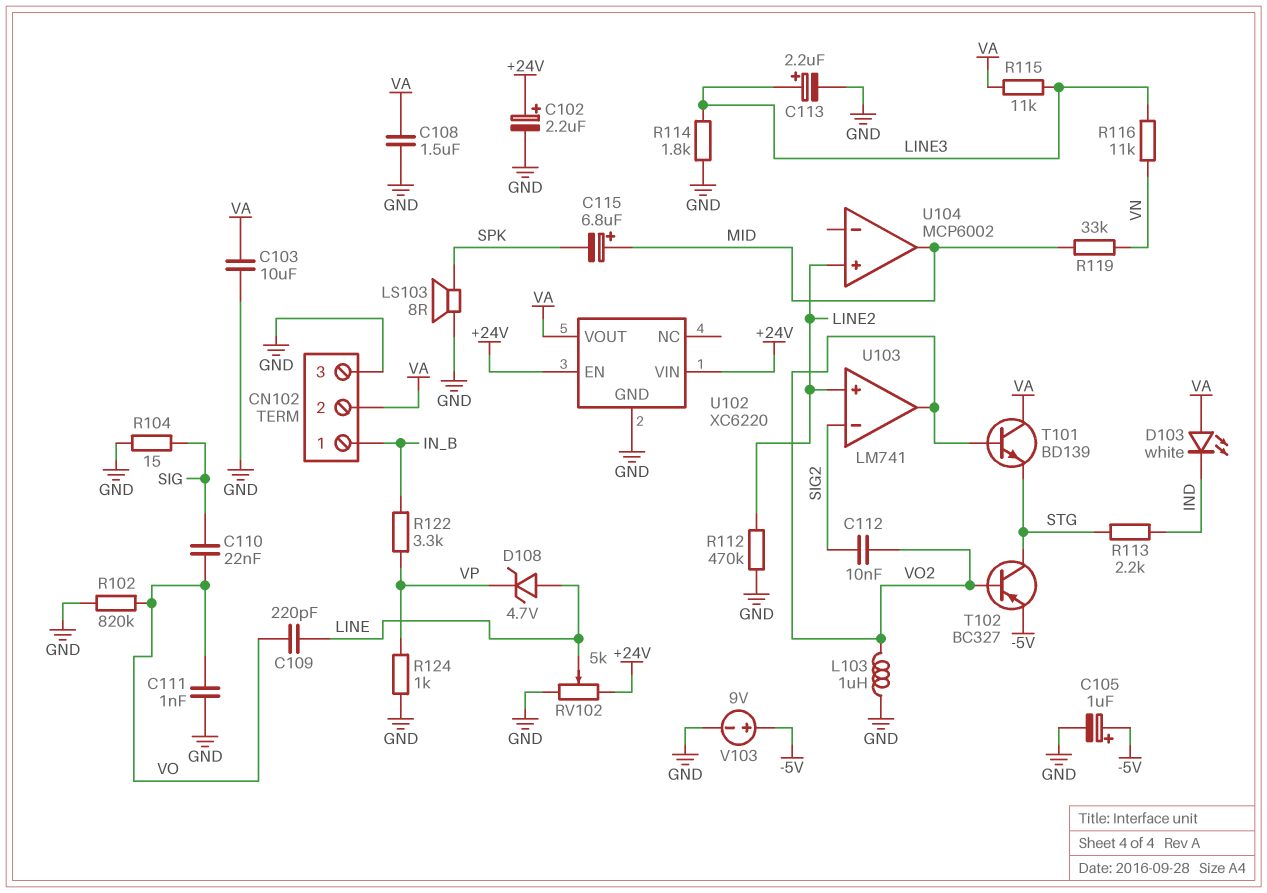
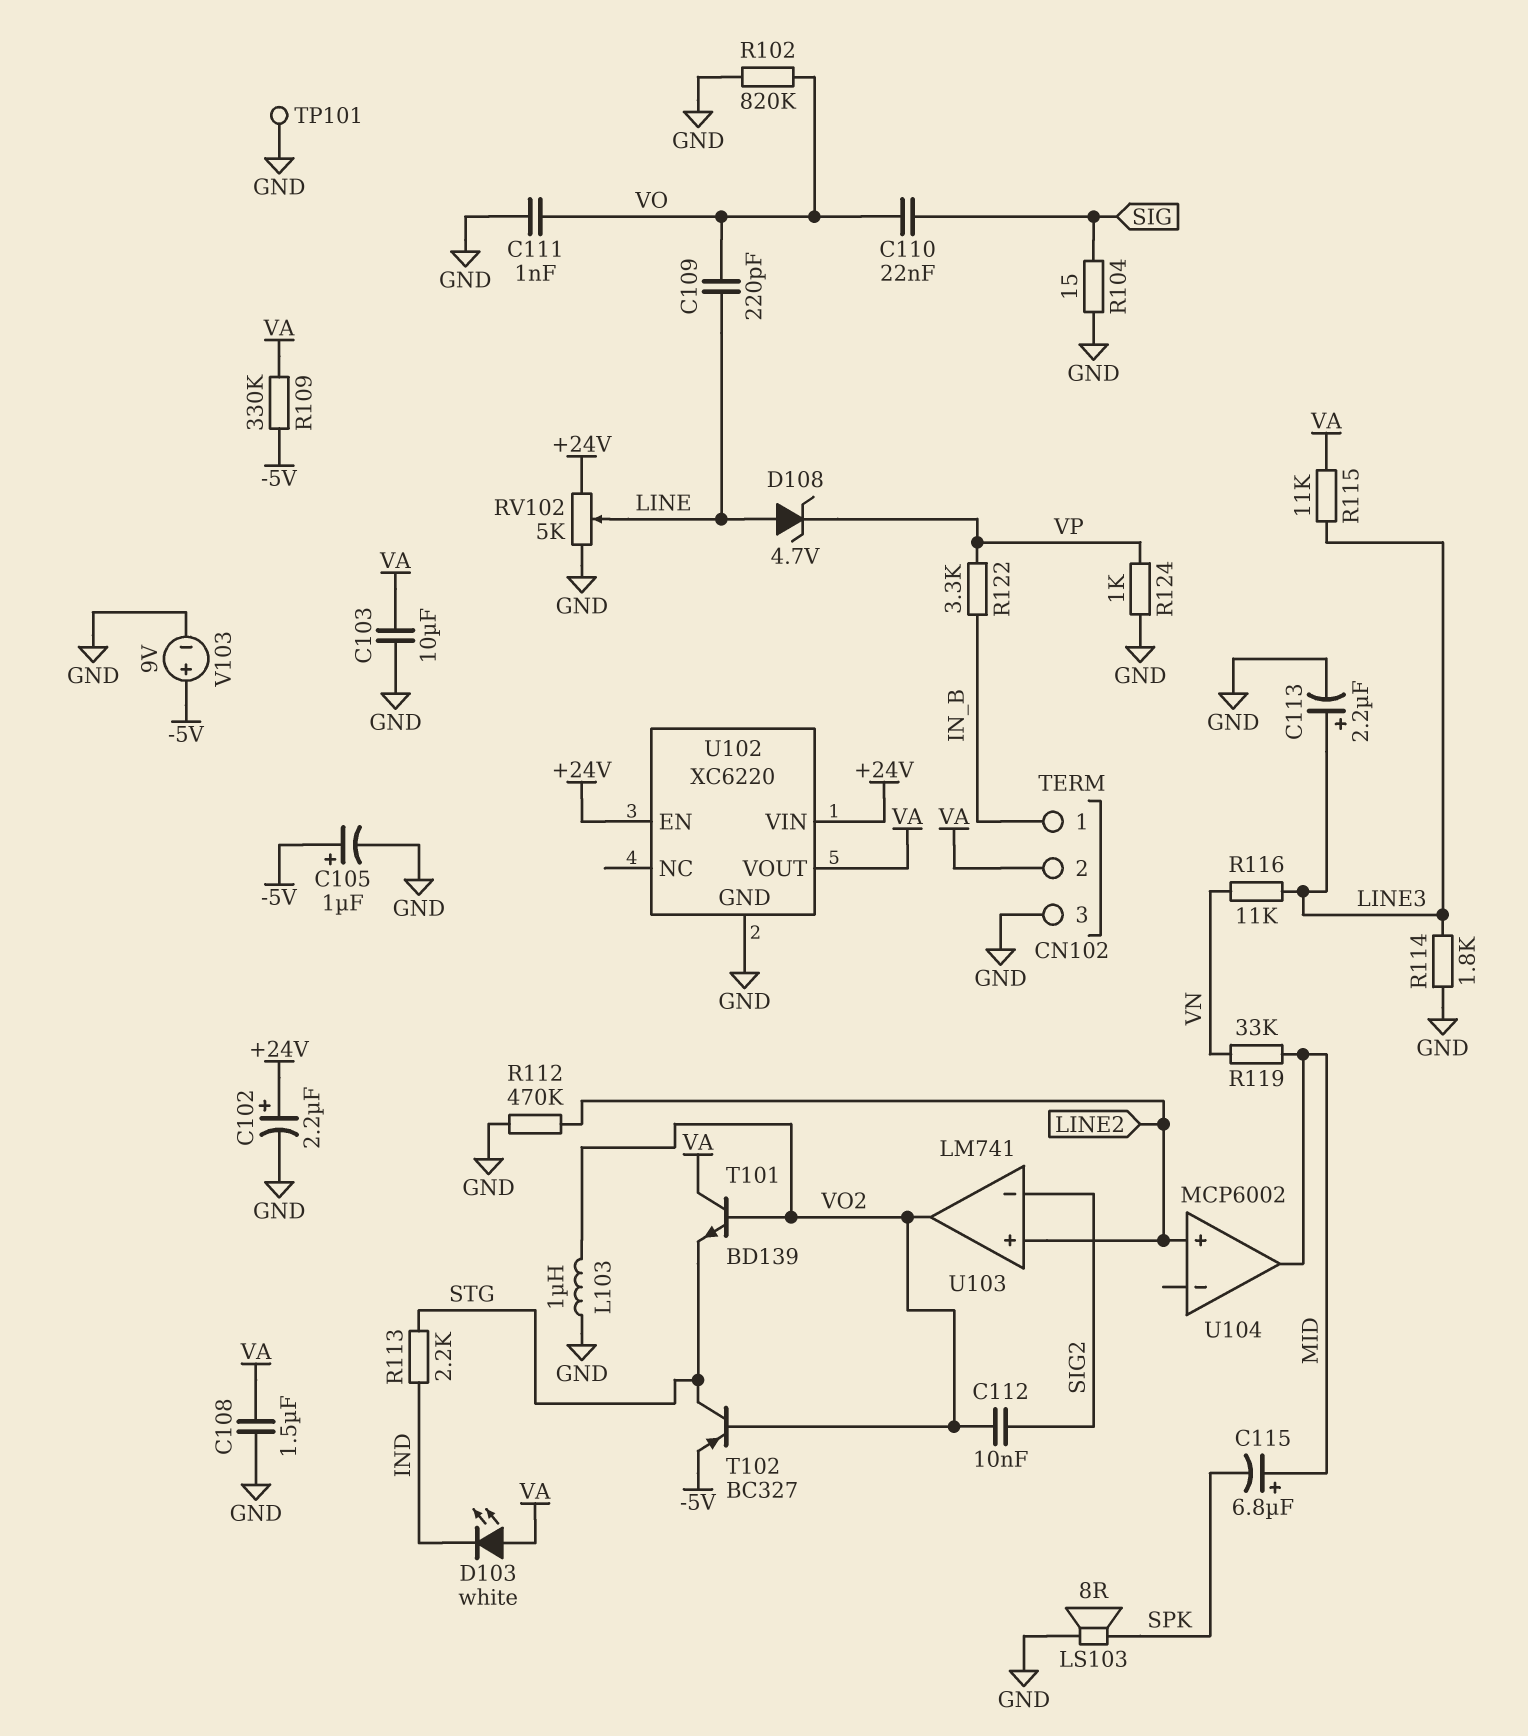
R109: none -> 330k (-5V, VA)
TP101: none -> test point (GND)

